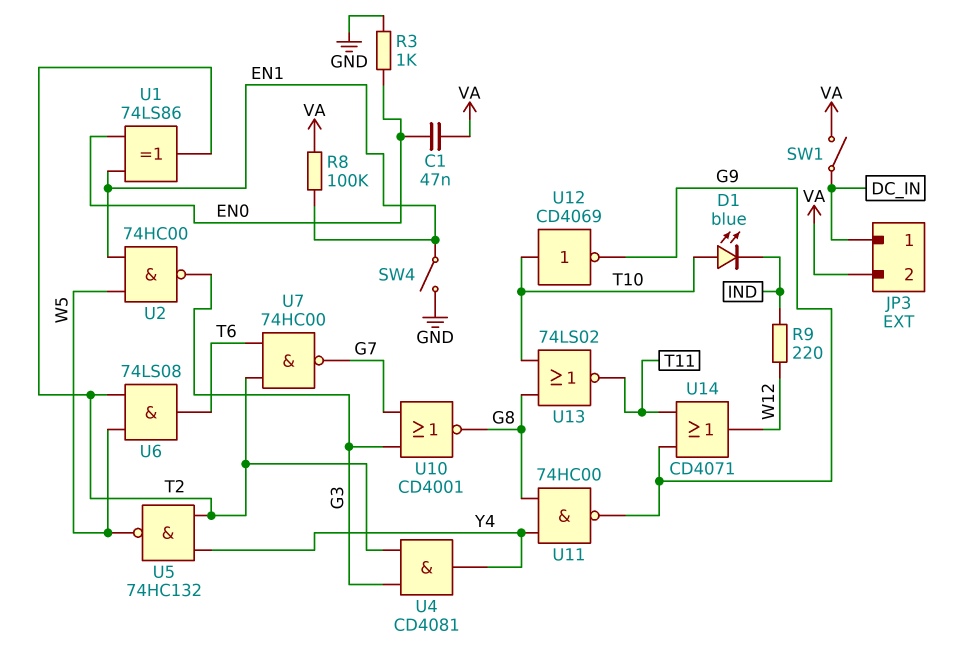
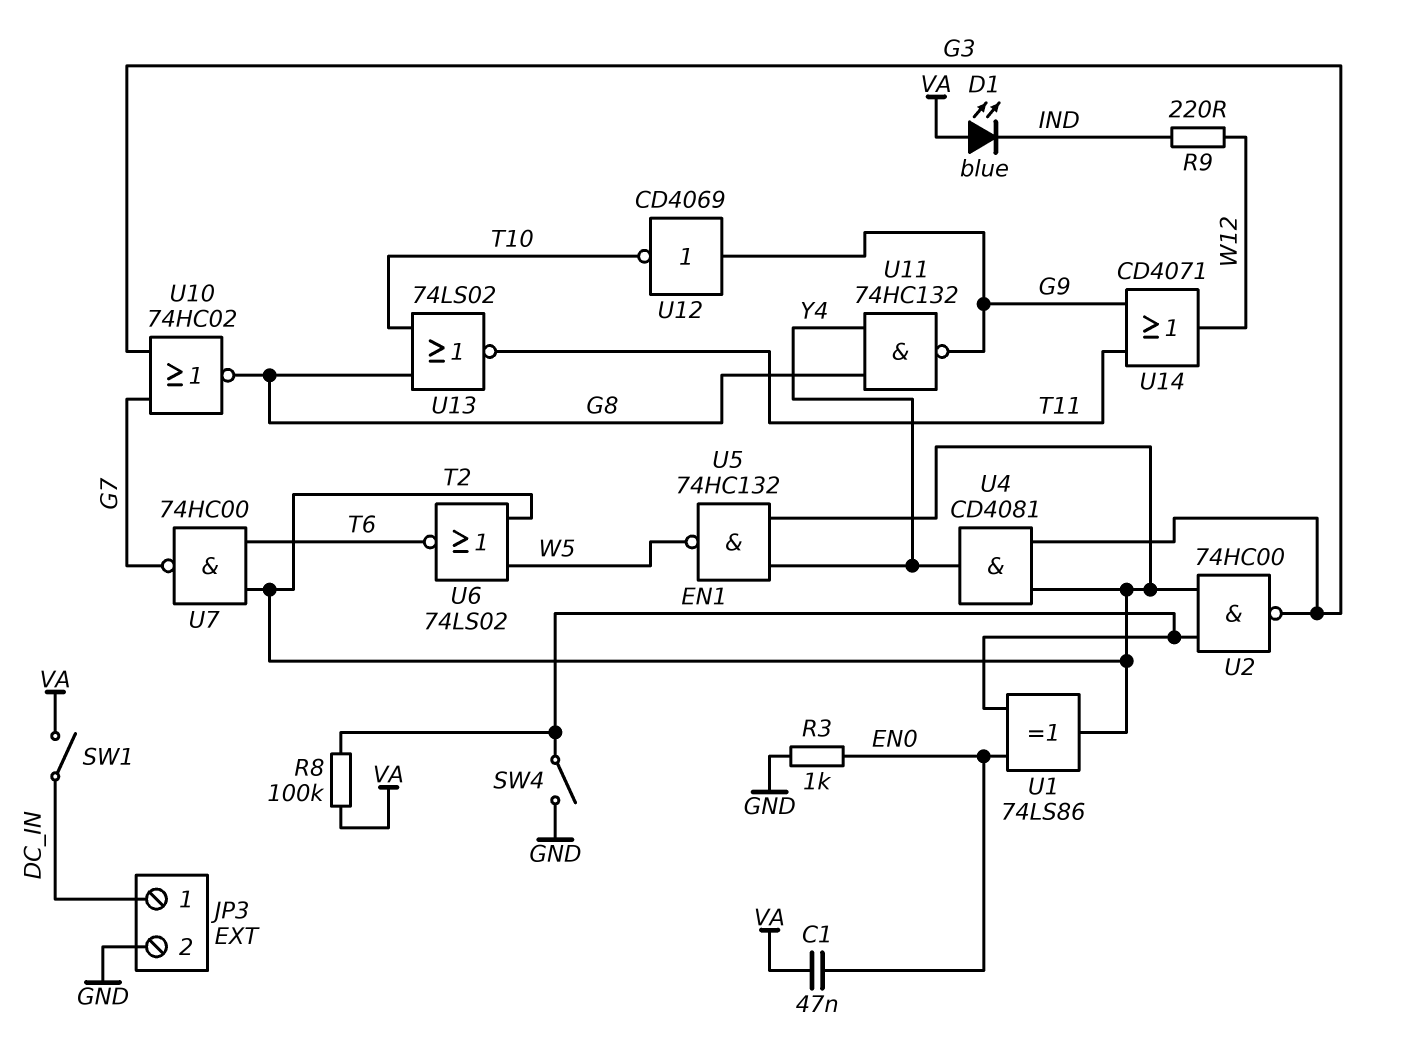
D1: LED blue (A T10, K IND) -> LED blue (A VA, K IND)
JP3 pin 2: VA -> GND
U2: NAND 74HC00 (in EN1, in W5, out G3) -> NAND 74HC00 (in EN1, in T2, out G3)
U6: AND 74LS08 (in T2, in W5, out T6) -> NOR 74LS02 (in T2, in W5, out T6)
U10: NOR CD4001 (in G3, in G7, out G8) -> NOR 74HC02 (in G3, in G7, out G8)
U11: NAND 74HC00 (in G8, in Y4, out G9) -> NAND 74HC132 (in G8, in Y4, out G9)
U12: NOT CD4069 (in T10, out G9) -> NOT CD4069 (in G9, out T10)

